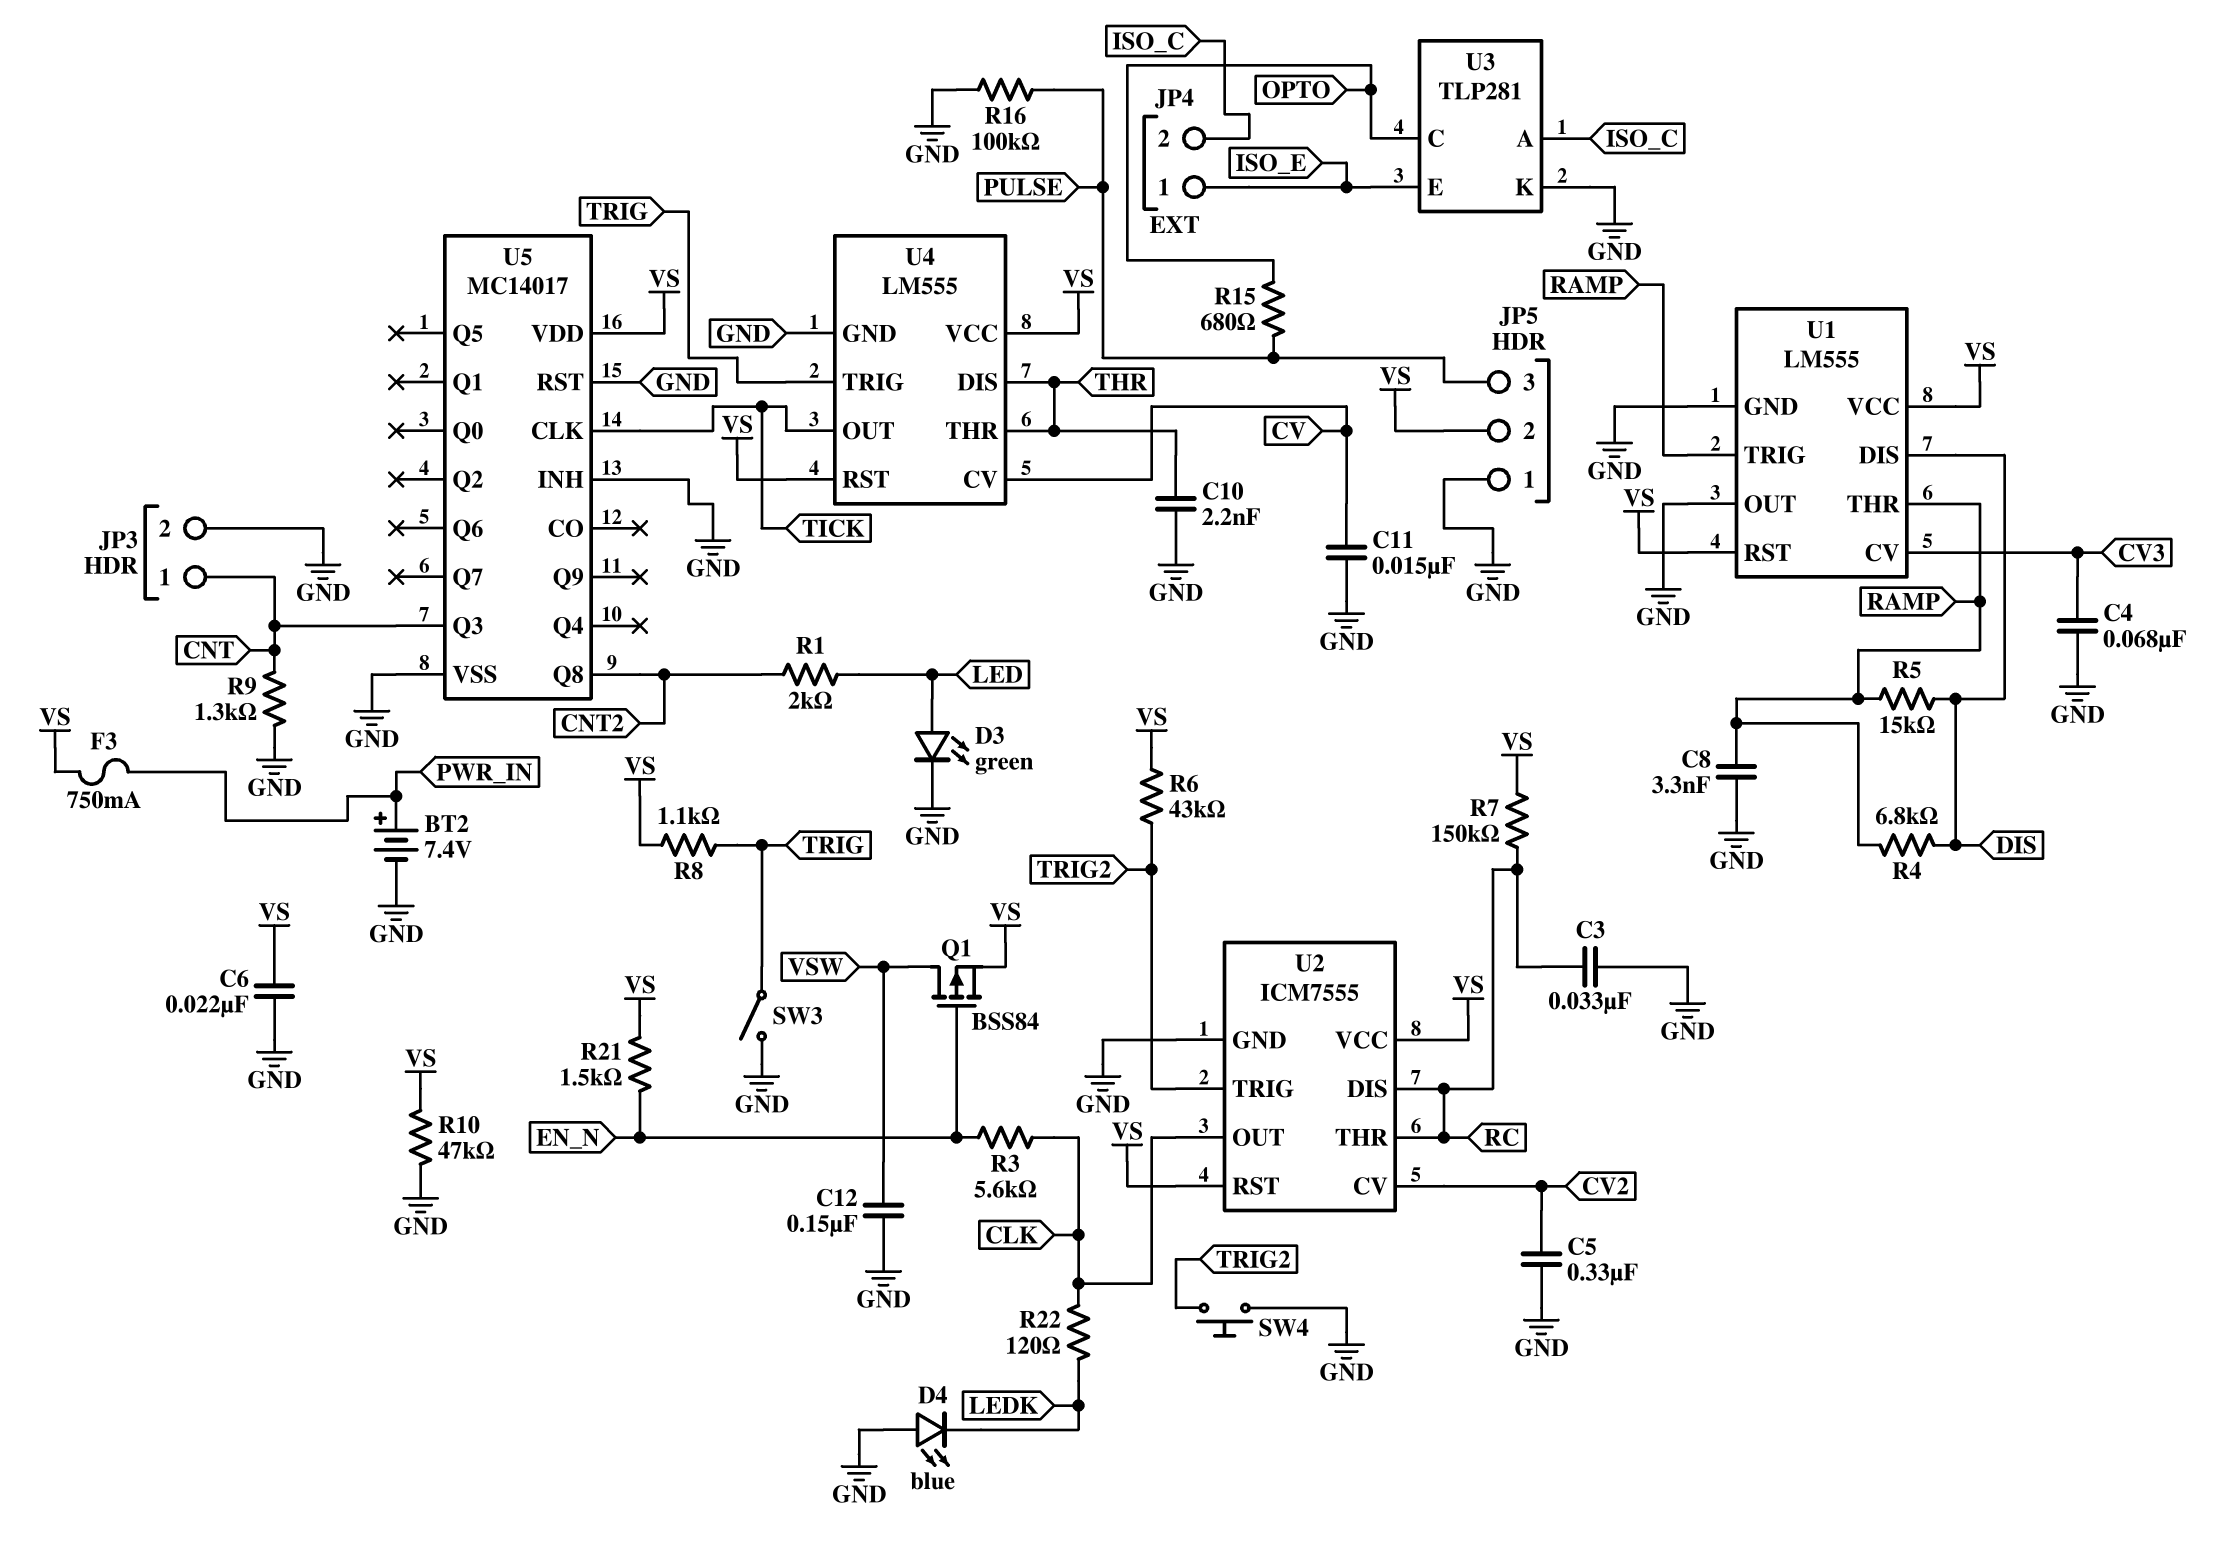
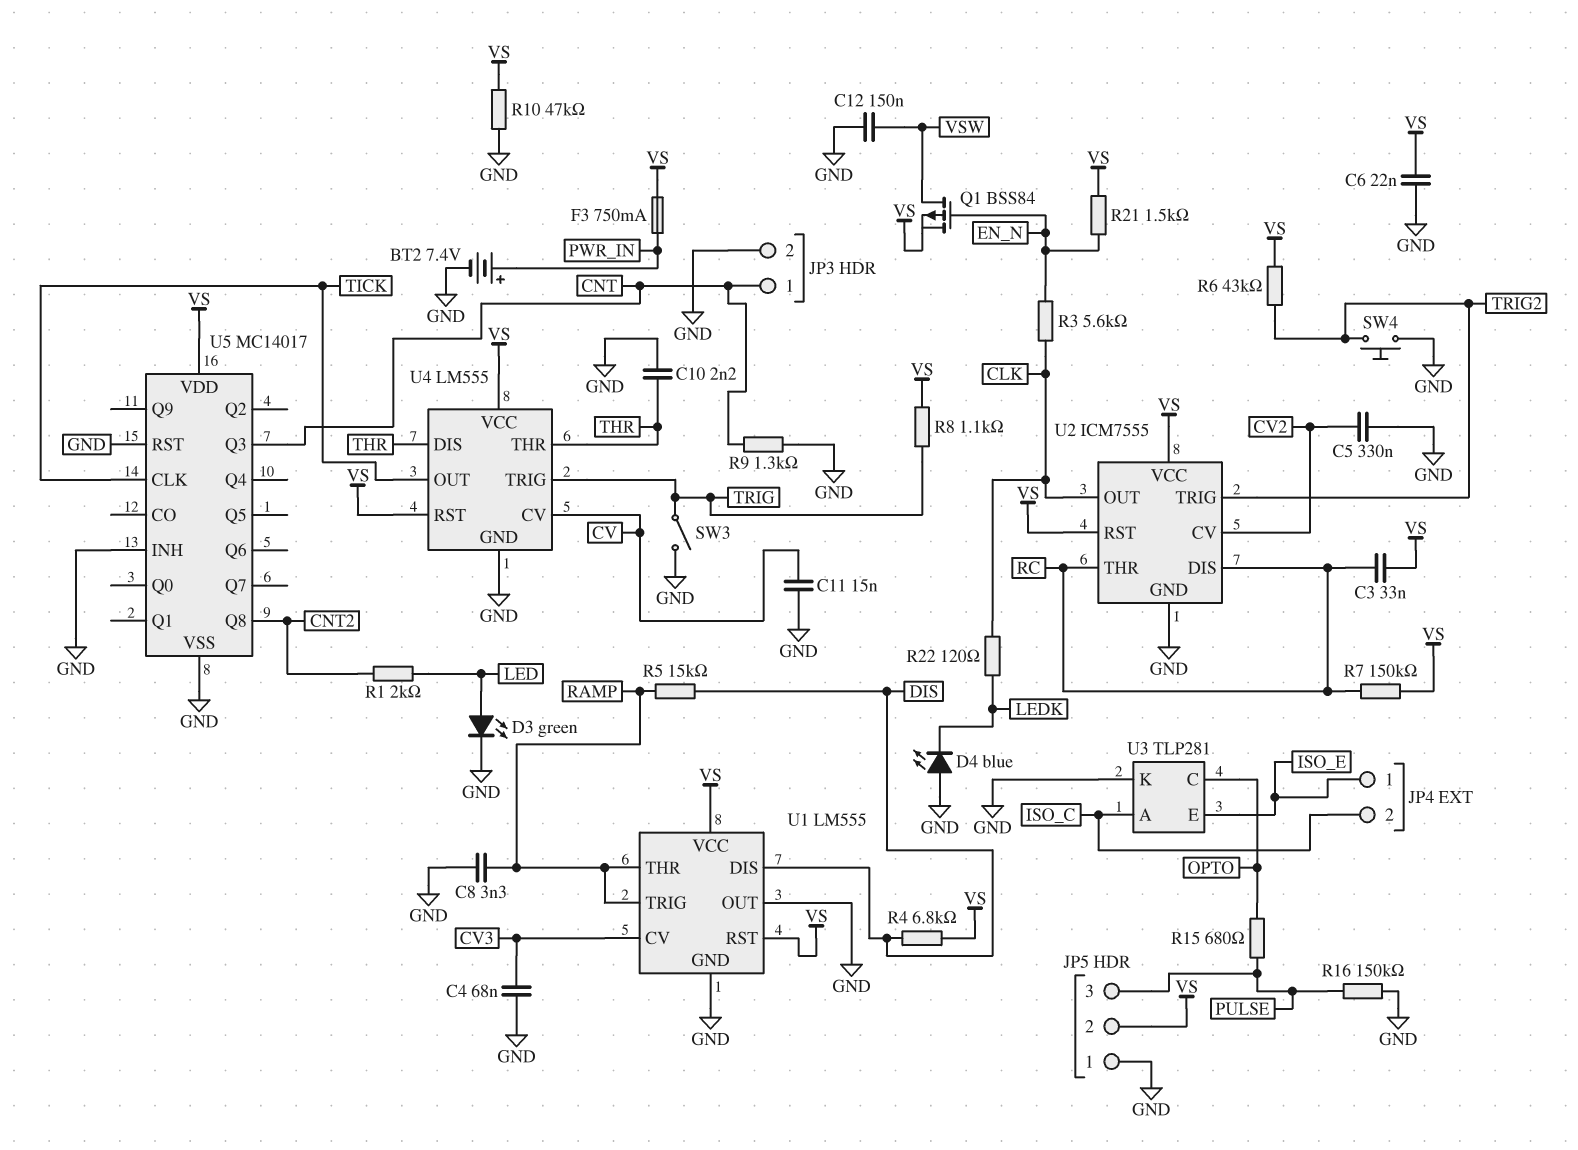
C3: 33nF (GND, RC) -> 33nF (RC, VS)
R4: 6.8k (DIS, RAMP) -> 6.8k (DIS, VS)
R16: 100k (GND, PULSE) -> 150k (GND, PULSE)

